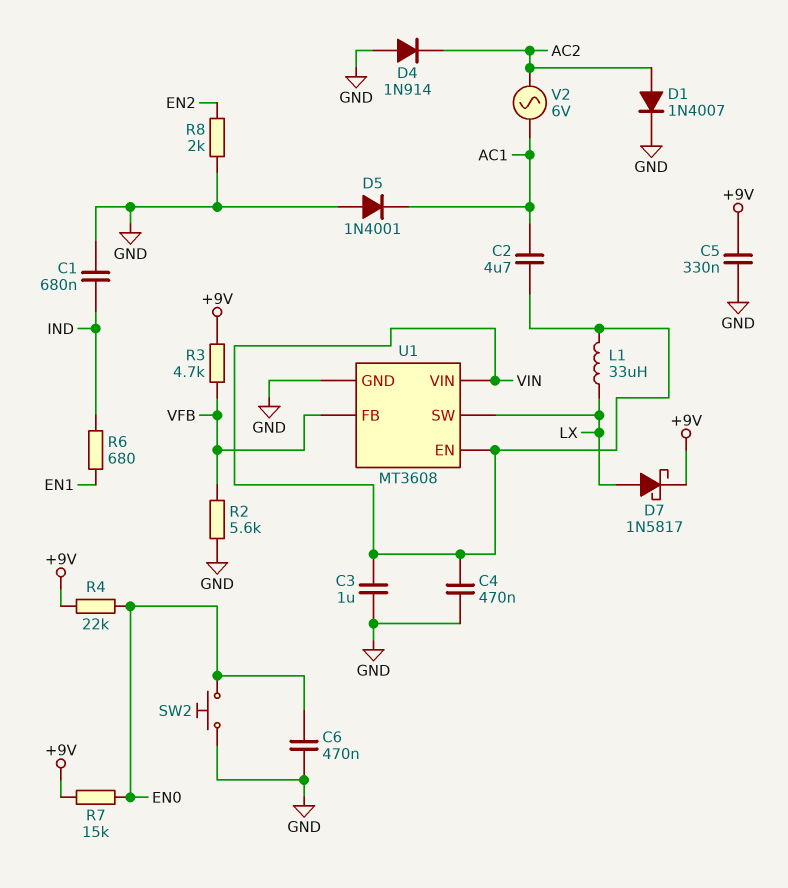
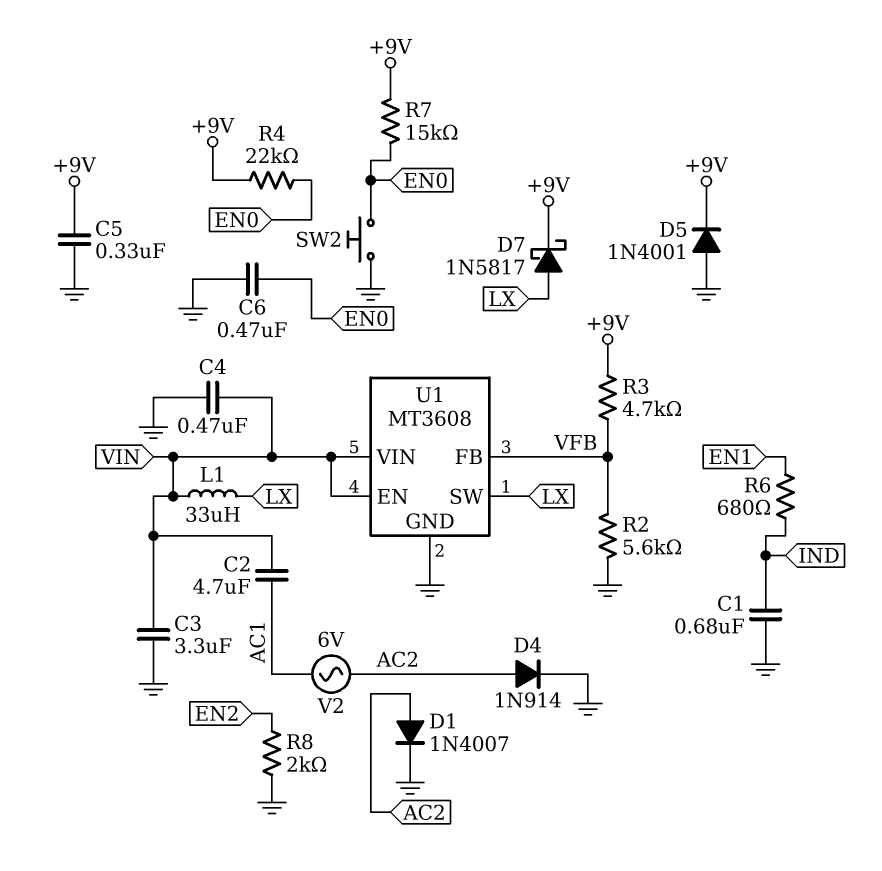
C3: 1uF (GND, VIN) -> 3.3uF (GND, VIN)
D4: diode 1N914 (A GND, K AC2) -> diode 1N914 (A AC2, K GND)
D5: diode 1N4001 (A GND, K AC1) -> diode 1N4001 (A GND, K +9V)

